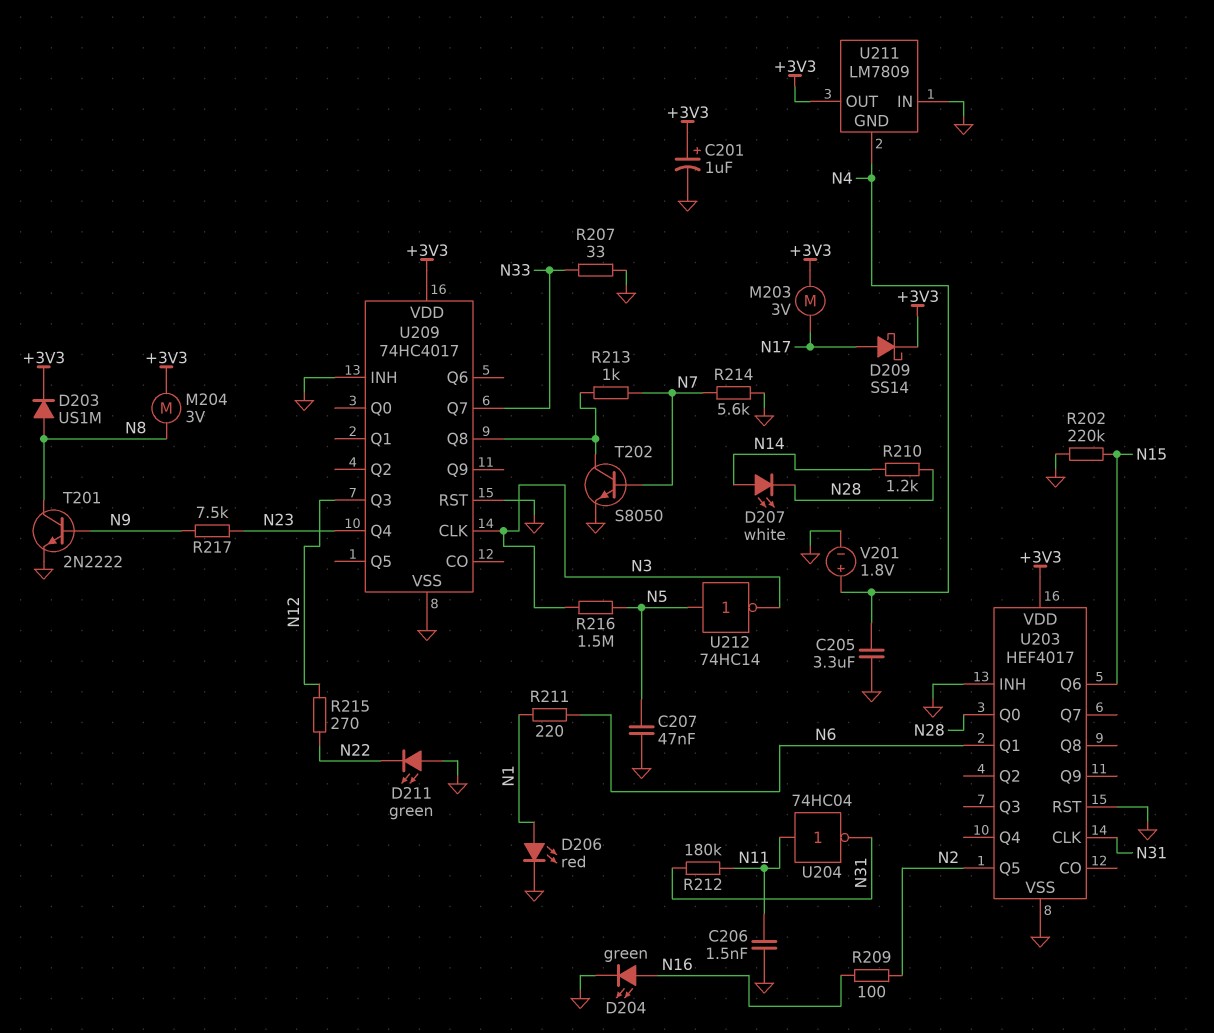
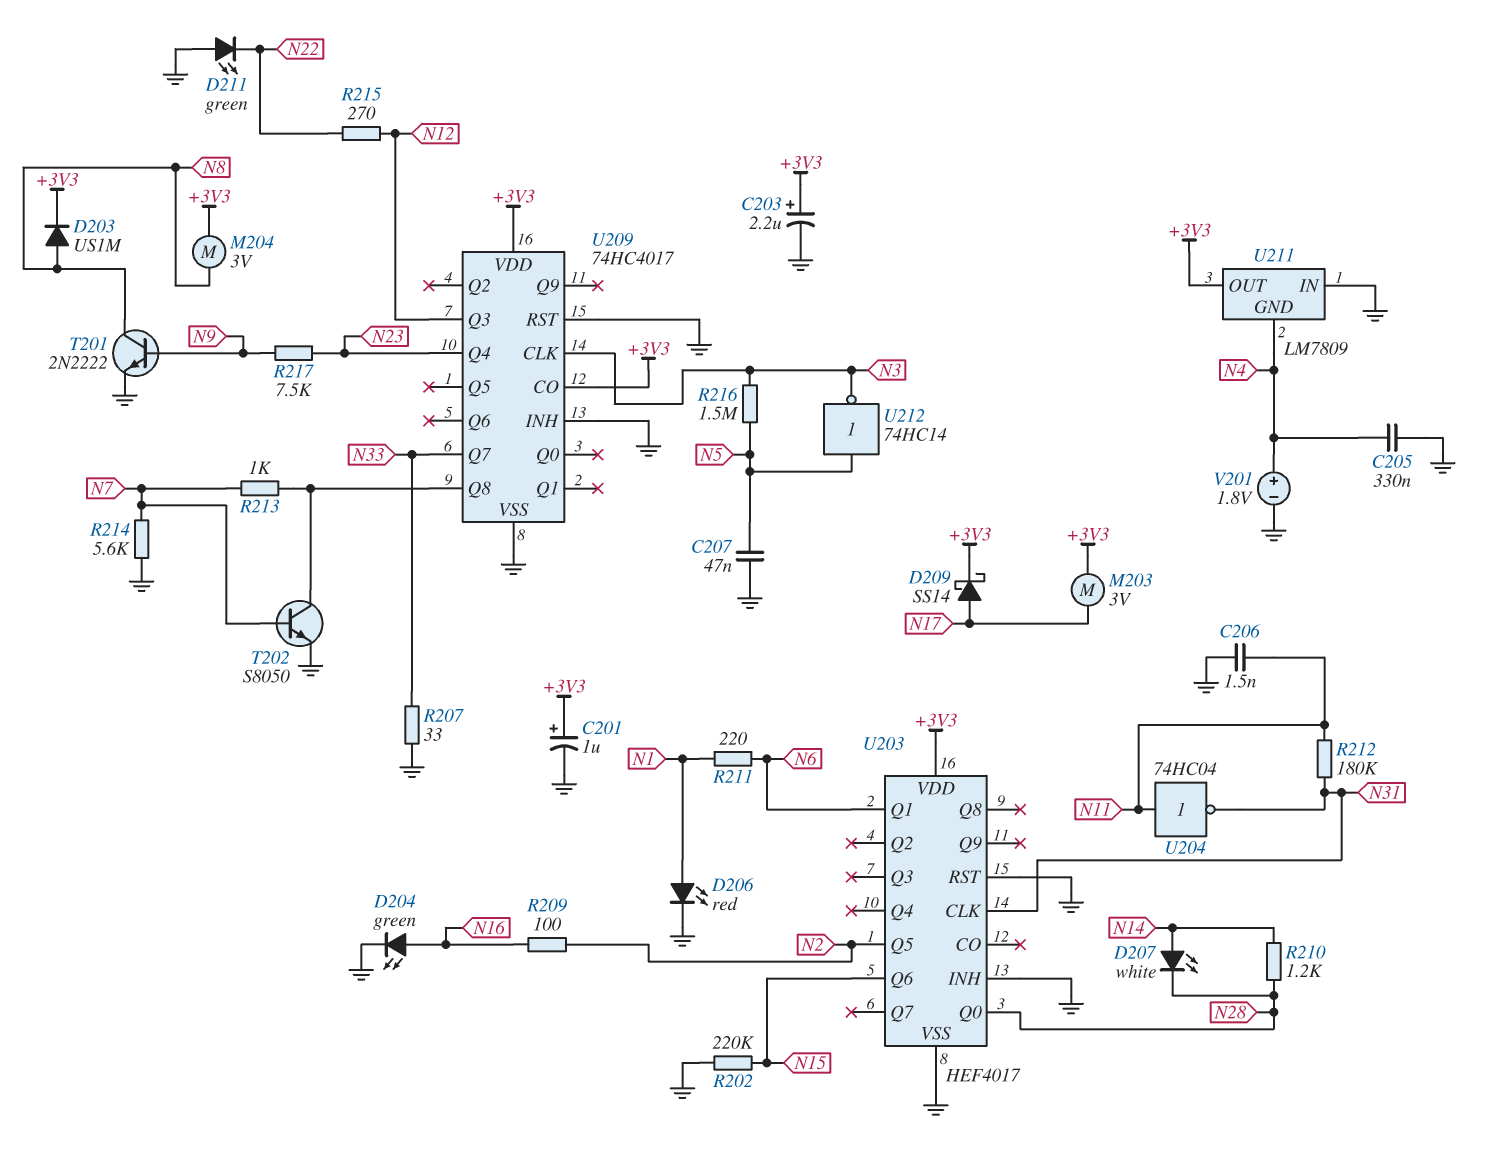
C203: none -> 2.2uF (plus +3V3, minus GND)
C205: 3.3uF (GND, N4) -> 330nF (GND, N4)
U209 pin CO: none -> +3V3

